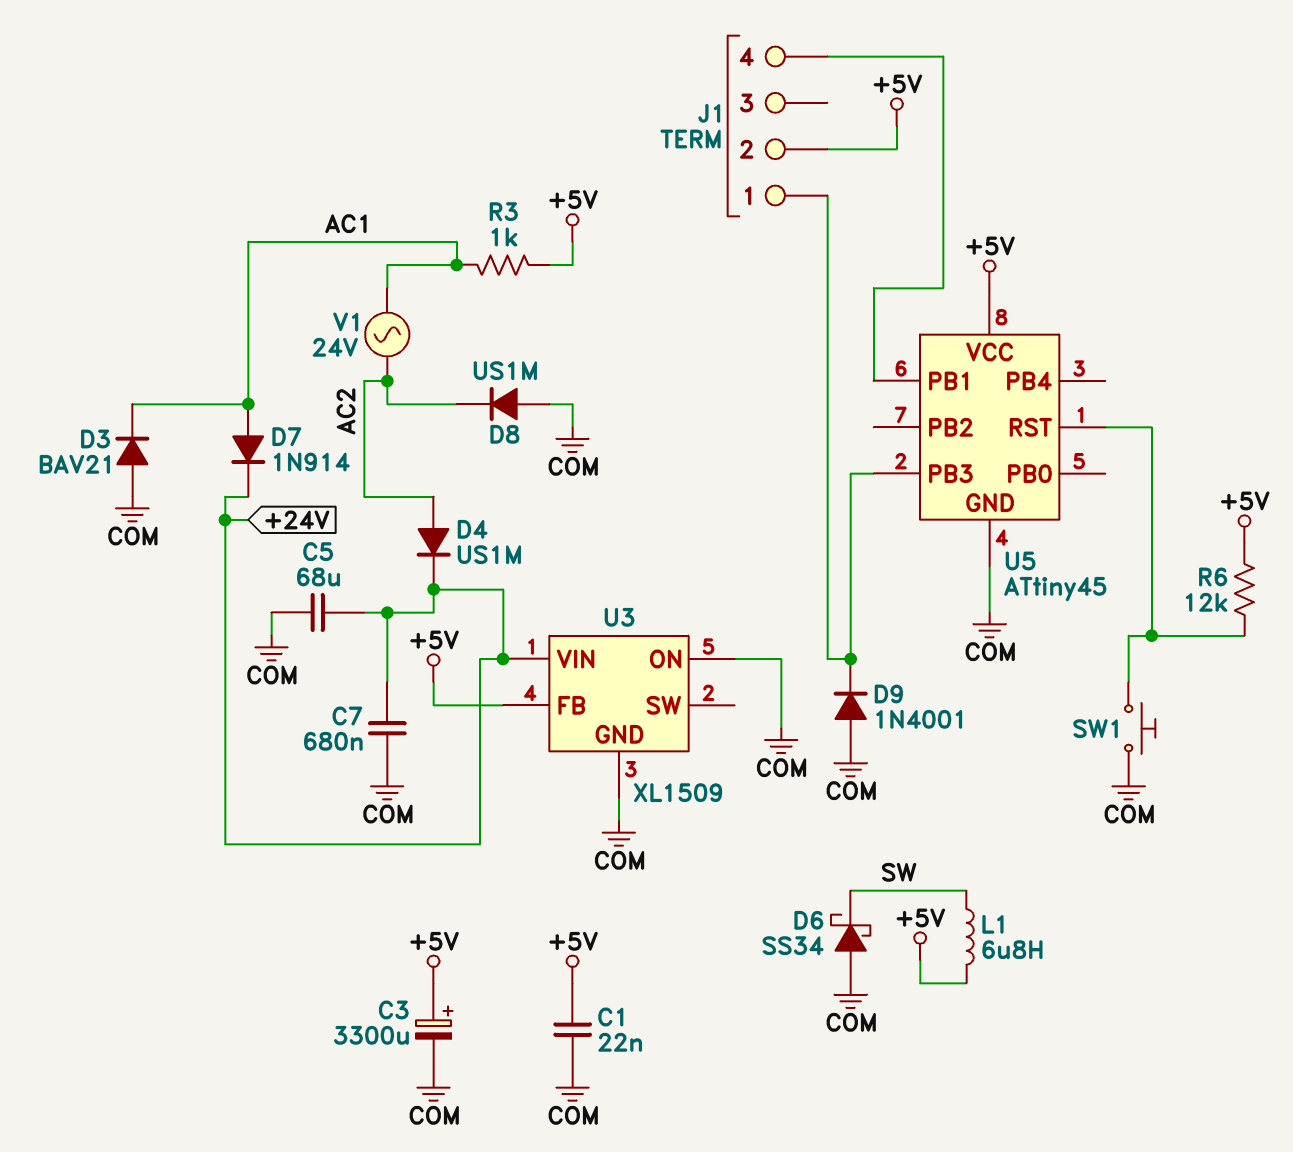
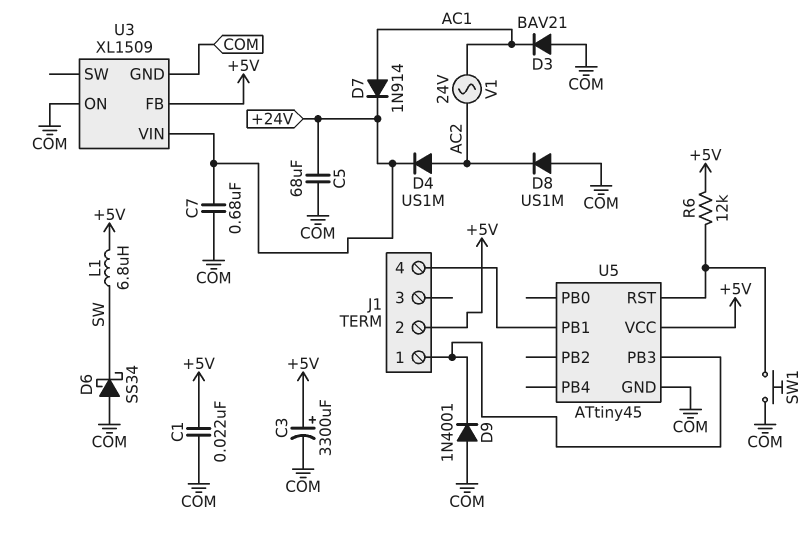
R3: 1k (+5V, AC1) -> none

